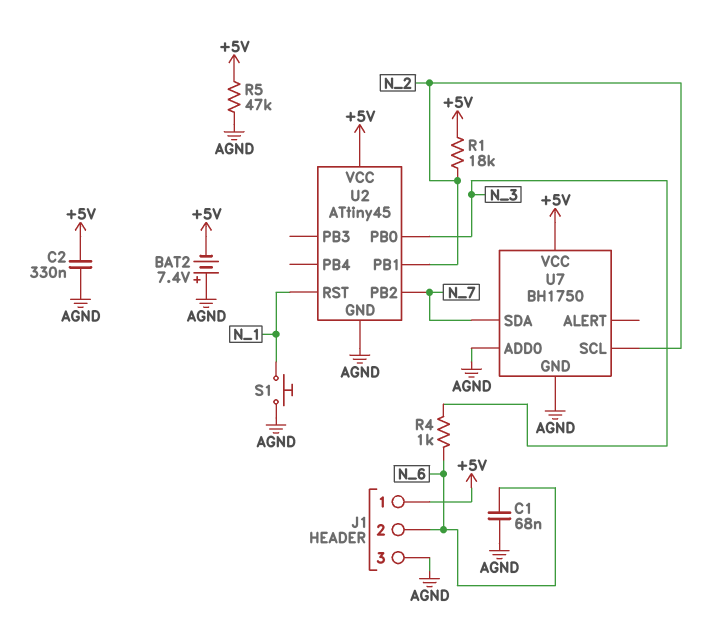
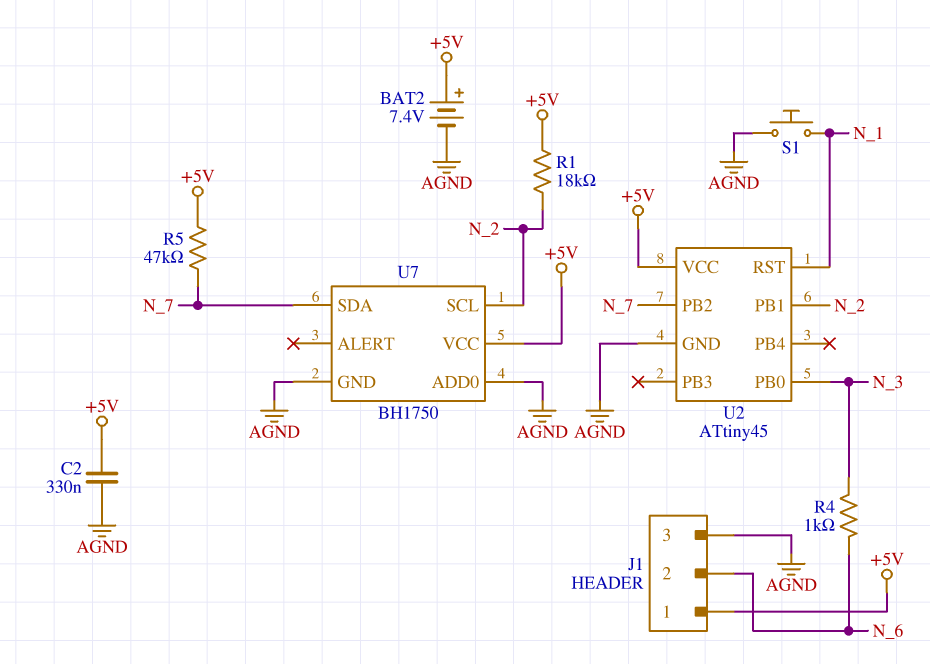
BAT2: 7.4V (plus AGND, minus +5V) -> 7.4V (plus +5V, minus AGND)
C1: 68nF (AGND, N_6) -> none
R5: 47k (+5V, AGND) -> 47k (+5V, N_7)

